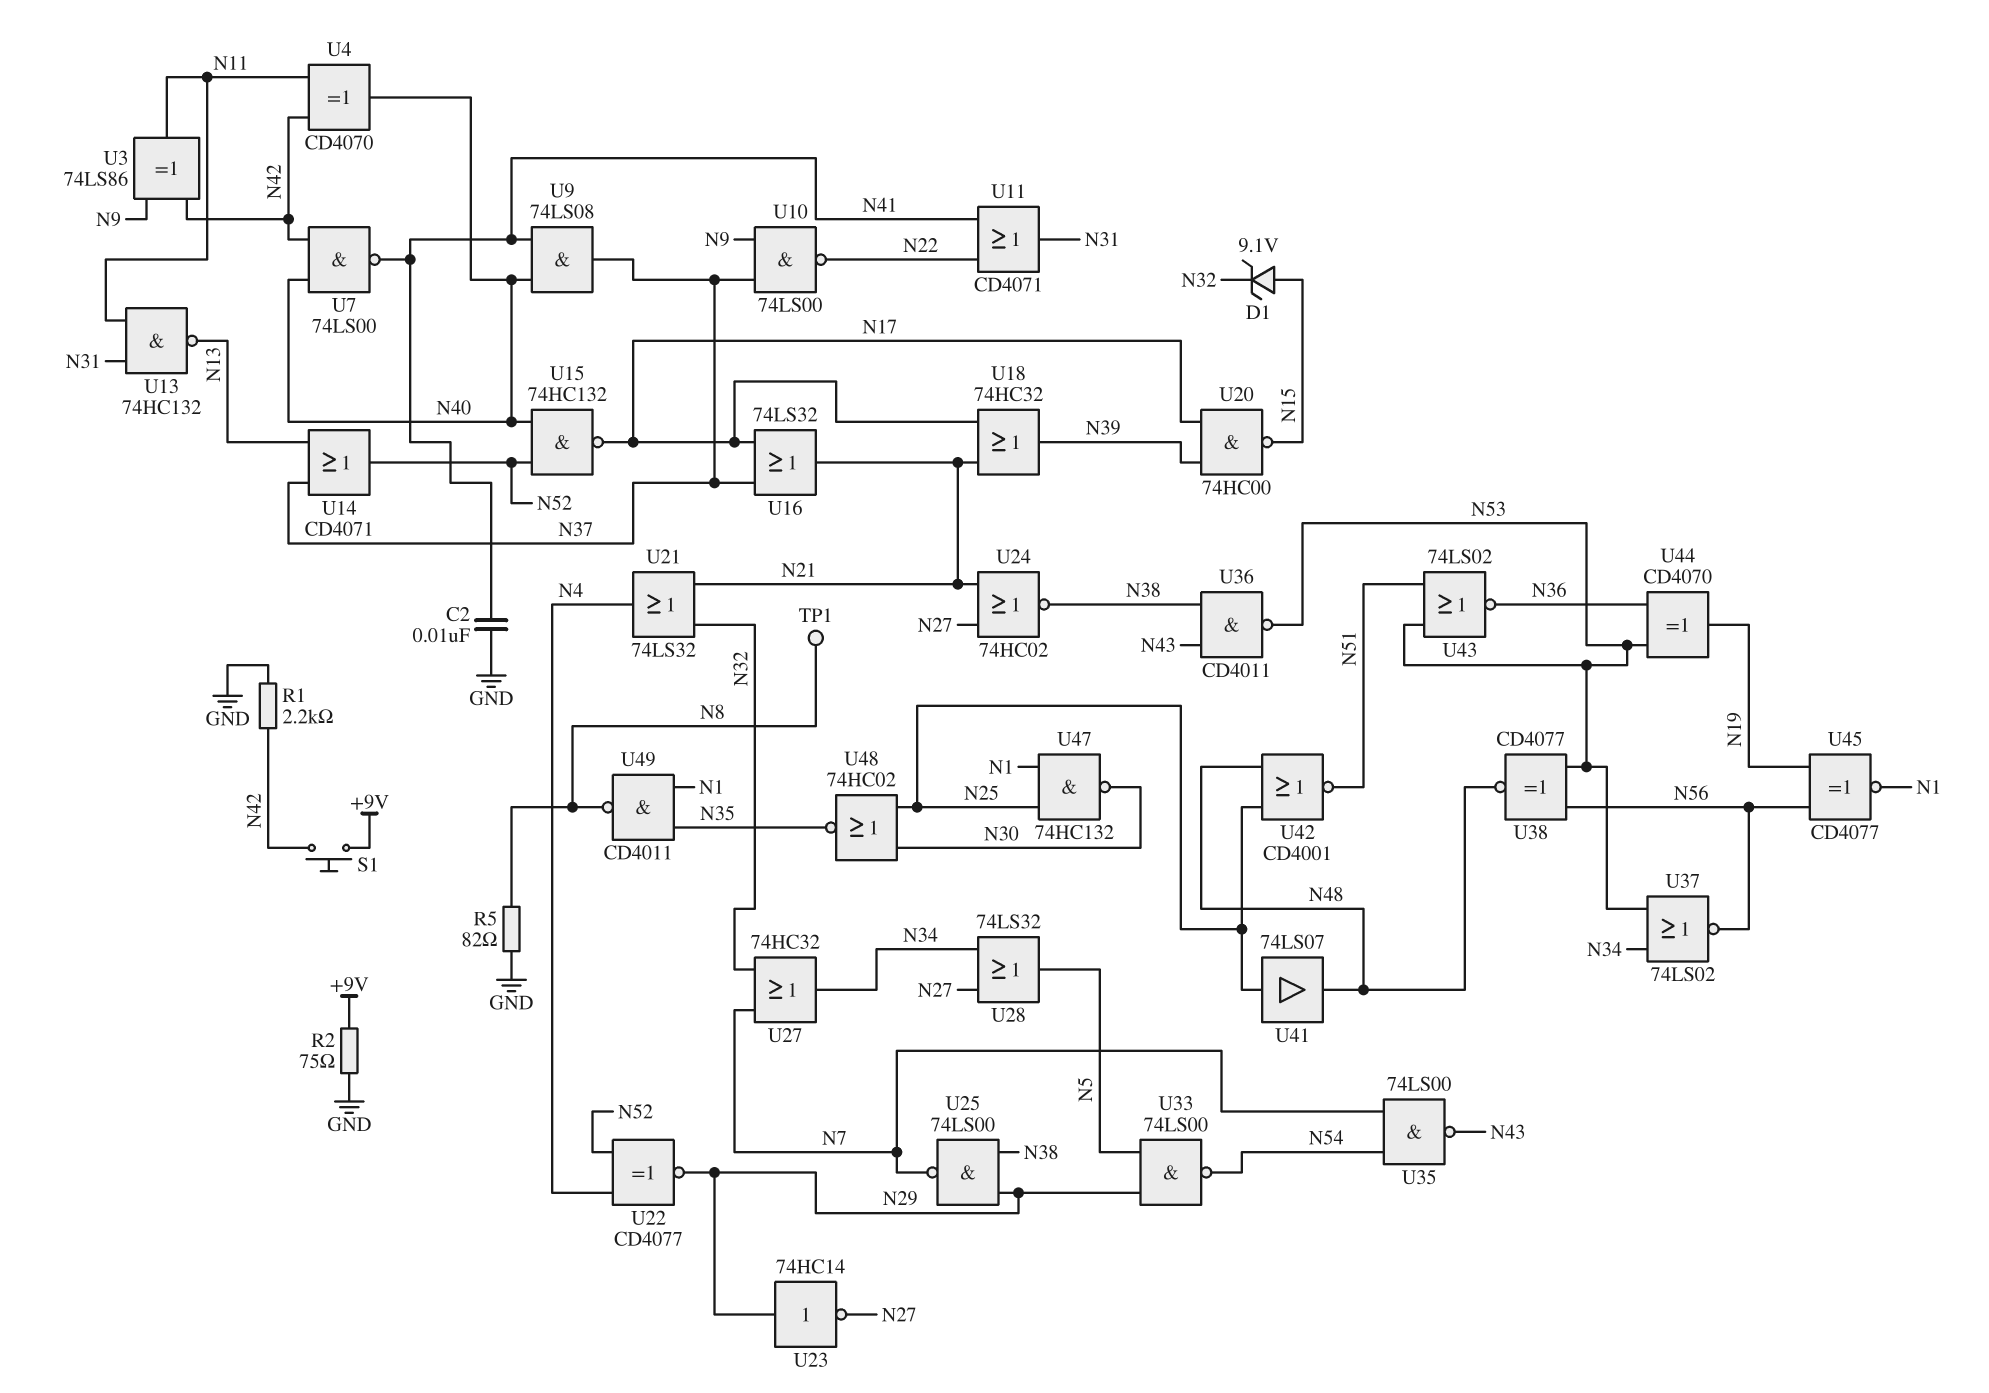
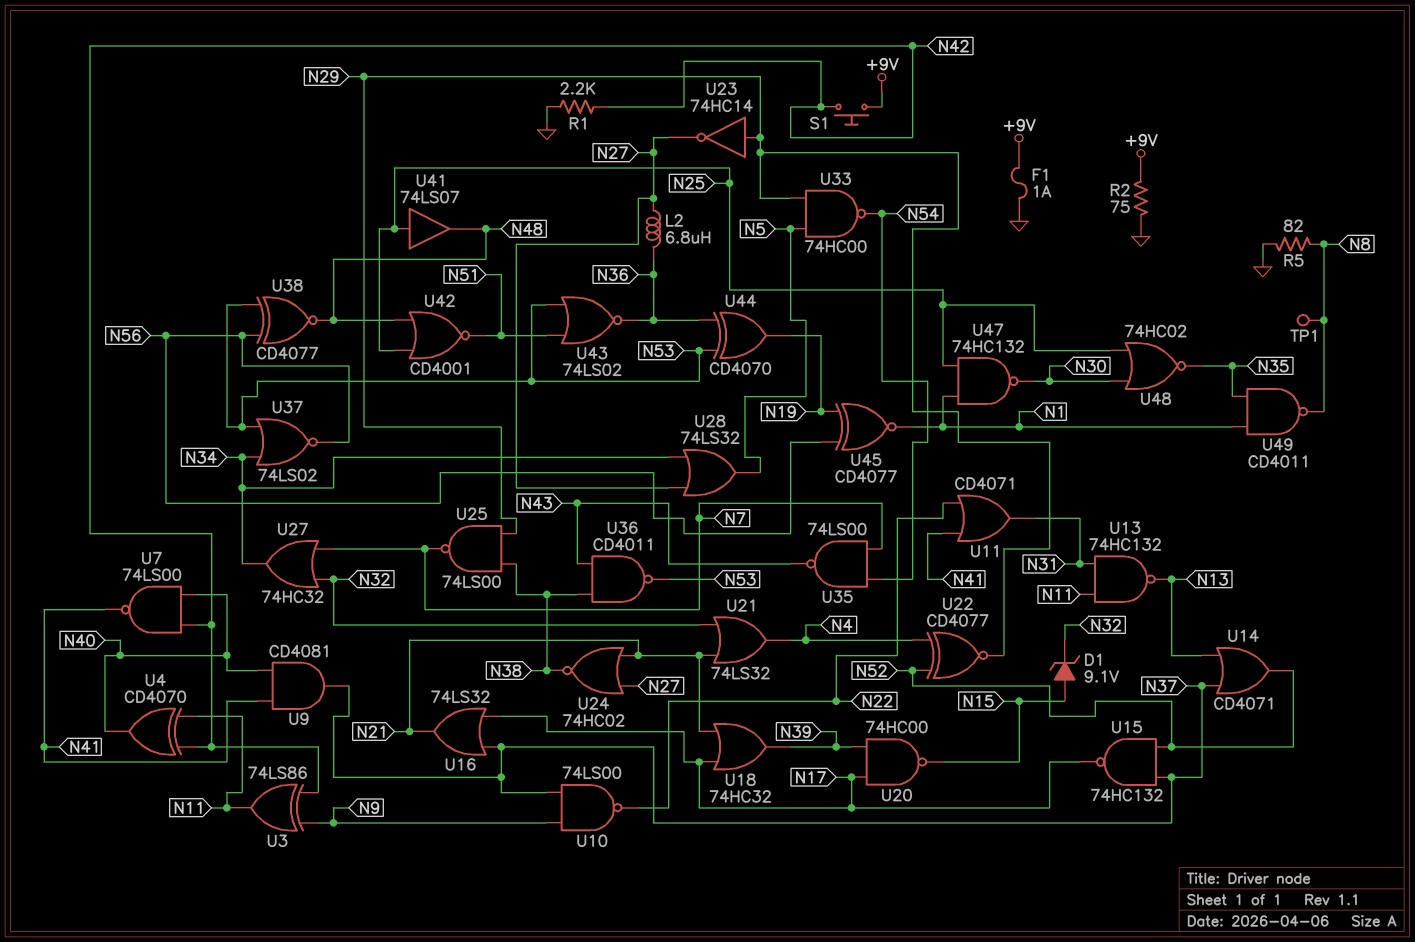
C2: 10nF (GND, N41) -> none
F1: none -> 1A (+9V, GND)
L2: none -> 6.8uH (N27, N36)
U9: AND 74LS08 (in N40, in N41, out N37) -> AND CD4081 (in N40, in N41, out N37)
U15: NAND 74HC132 (in N40, in N52, out N17) -> NAND 74HC132 (in N37, in N52, out N17)
U33: NAND 74LS00 (in N5, in N29, out N54) -> NAND 74HC00 (in N5, in N29, out N54)

